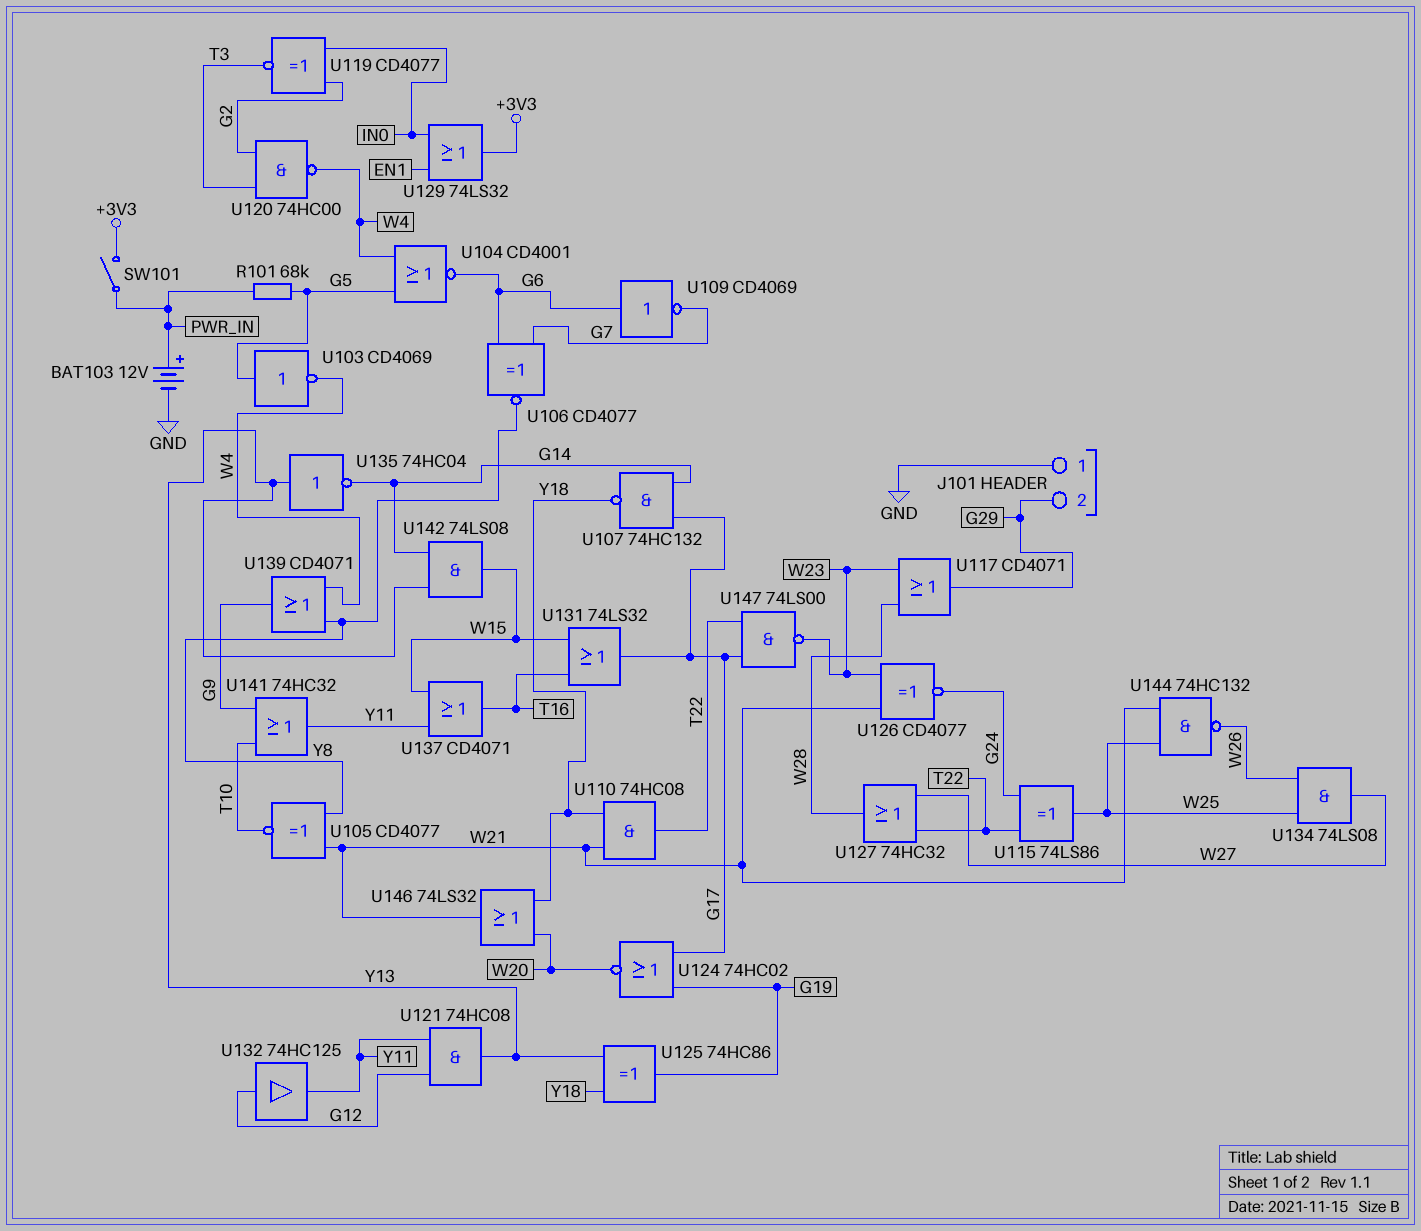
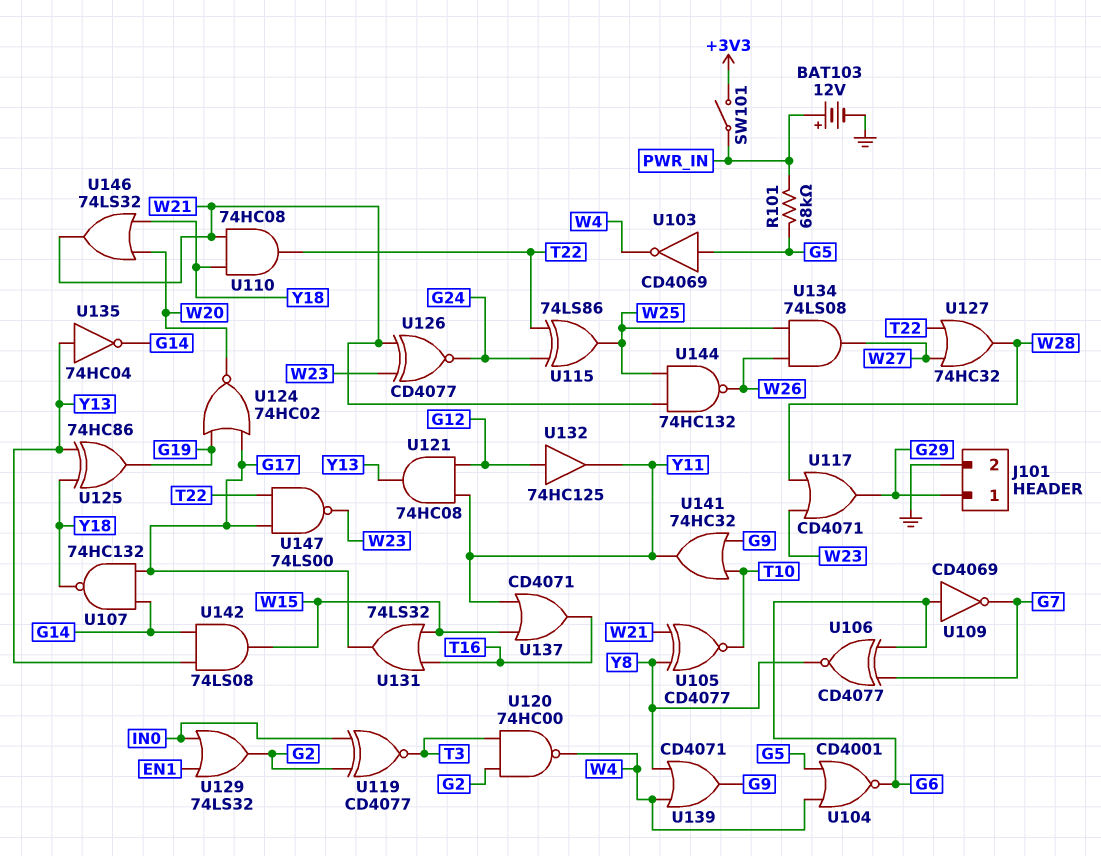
J101 pin 1: GND -> G29
J101 pin 2: G29 -> GND
U129: OR 74LS32 (in EN1, in IN0, out +3V3) -> OR 74LS32 (in EN1, in IN0, out G2)

